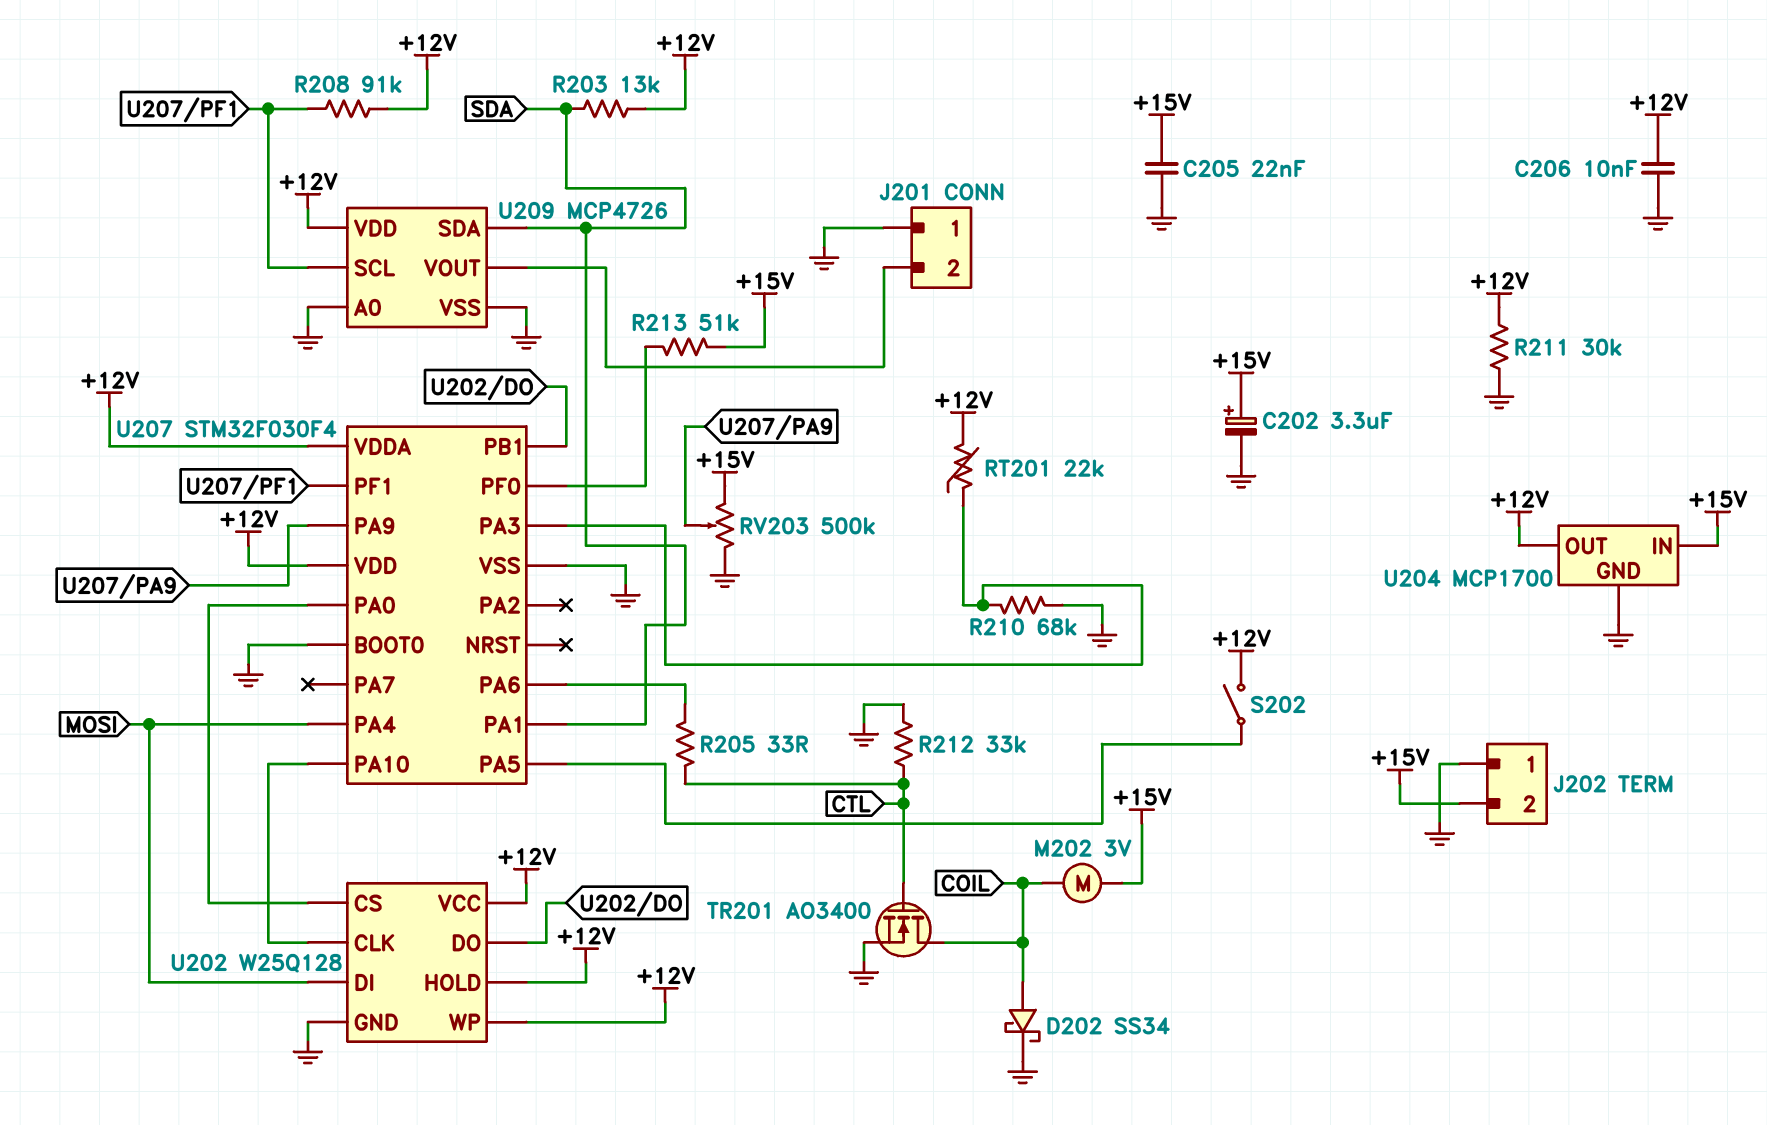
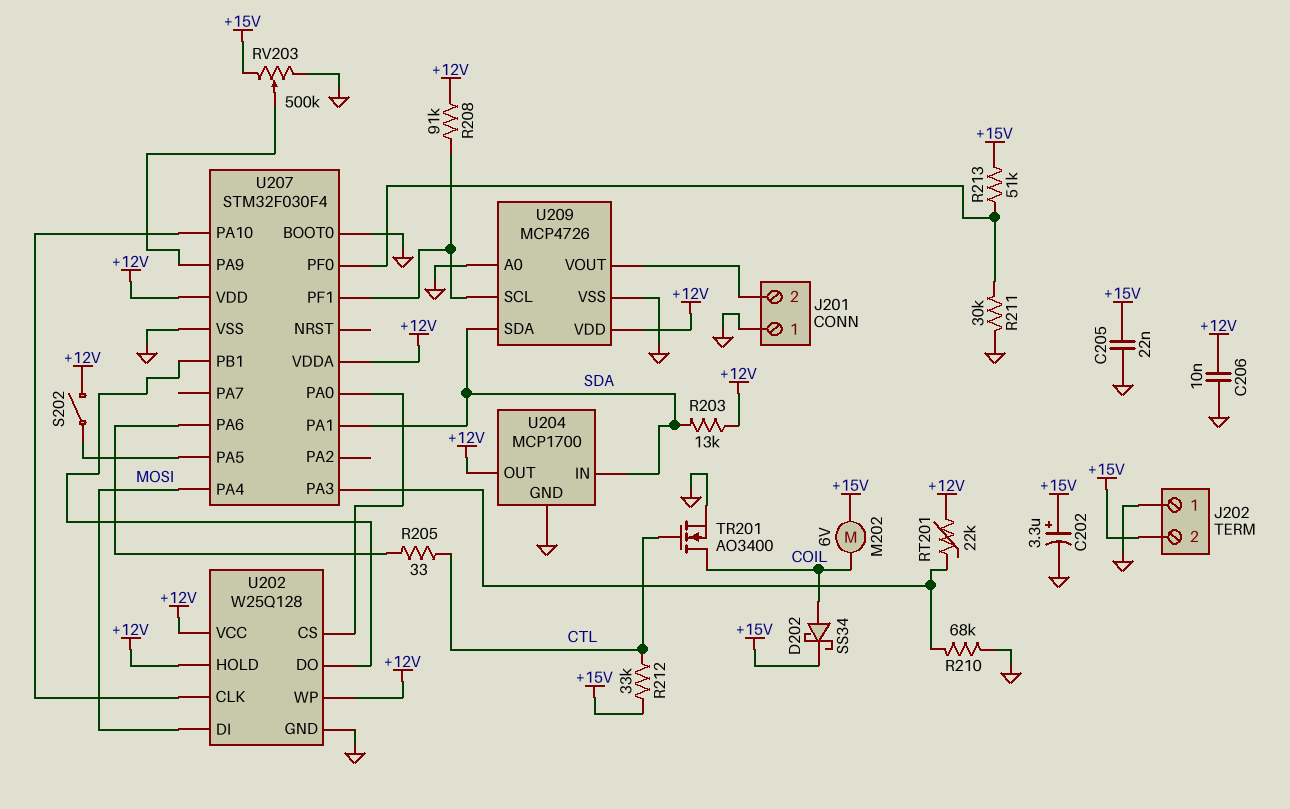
D202: schottky SS34 (A COIL, K GND) -> schottky SS34 (A COIL, K +15V)
M202: motor 3V (+15V, COIL) -> motor 6V (+15V, COIL)
R211: 30k (+12V, GND) -> 30k (GND, U207/PF0)
R212: 33k (CTL, GND) -> 33k (+15V, CTL)
U204 pin IN: +15V -> SDA

